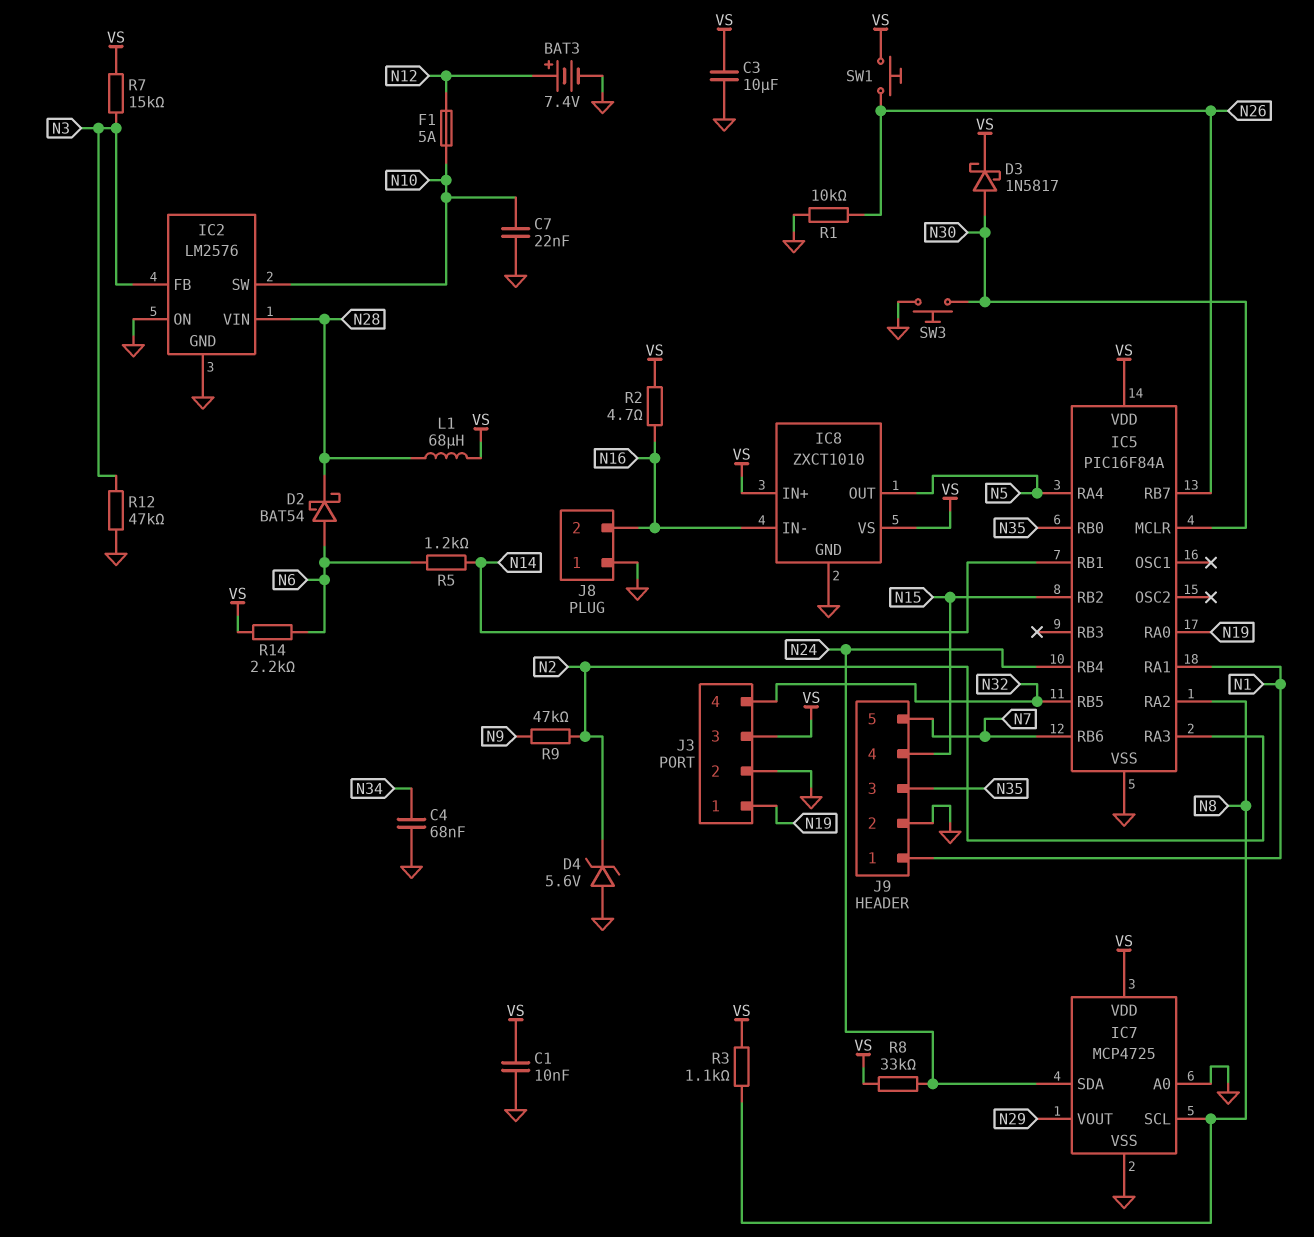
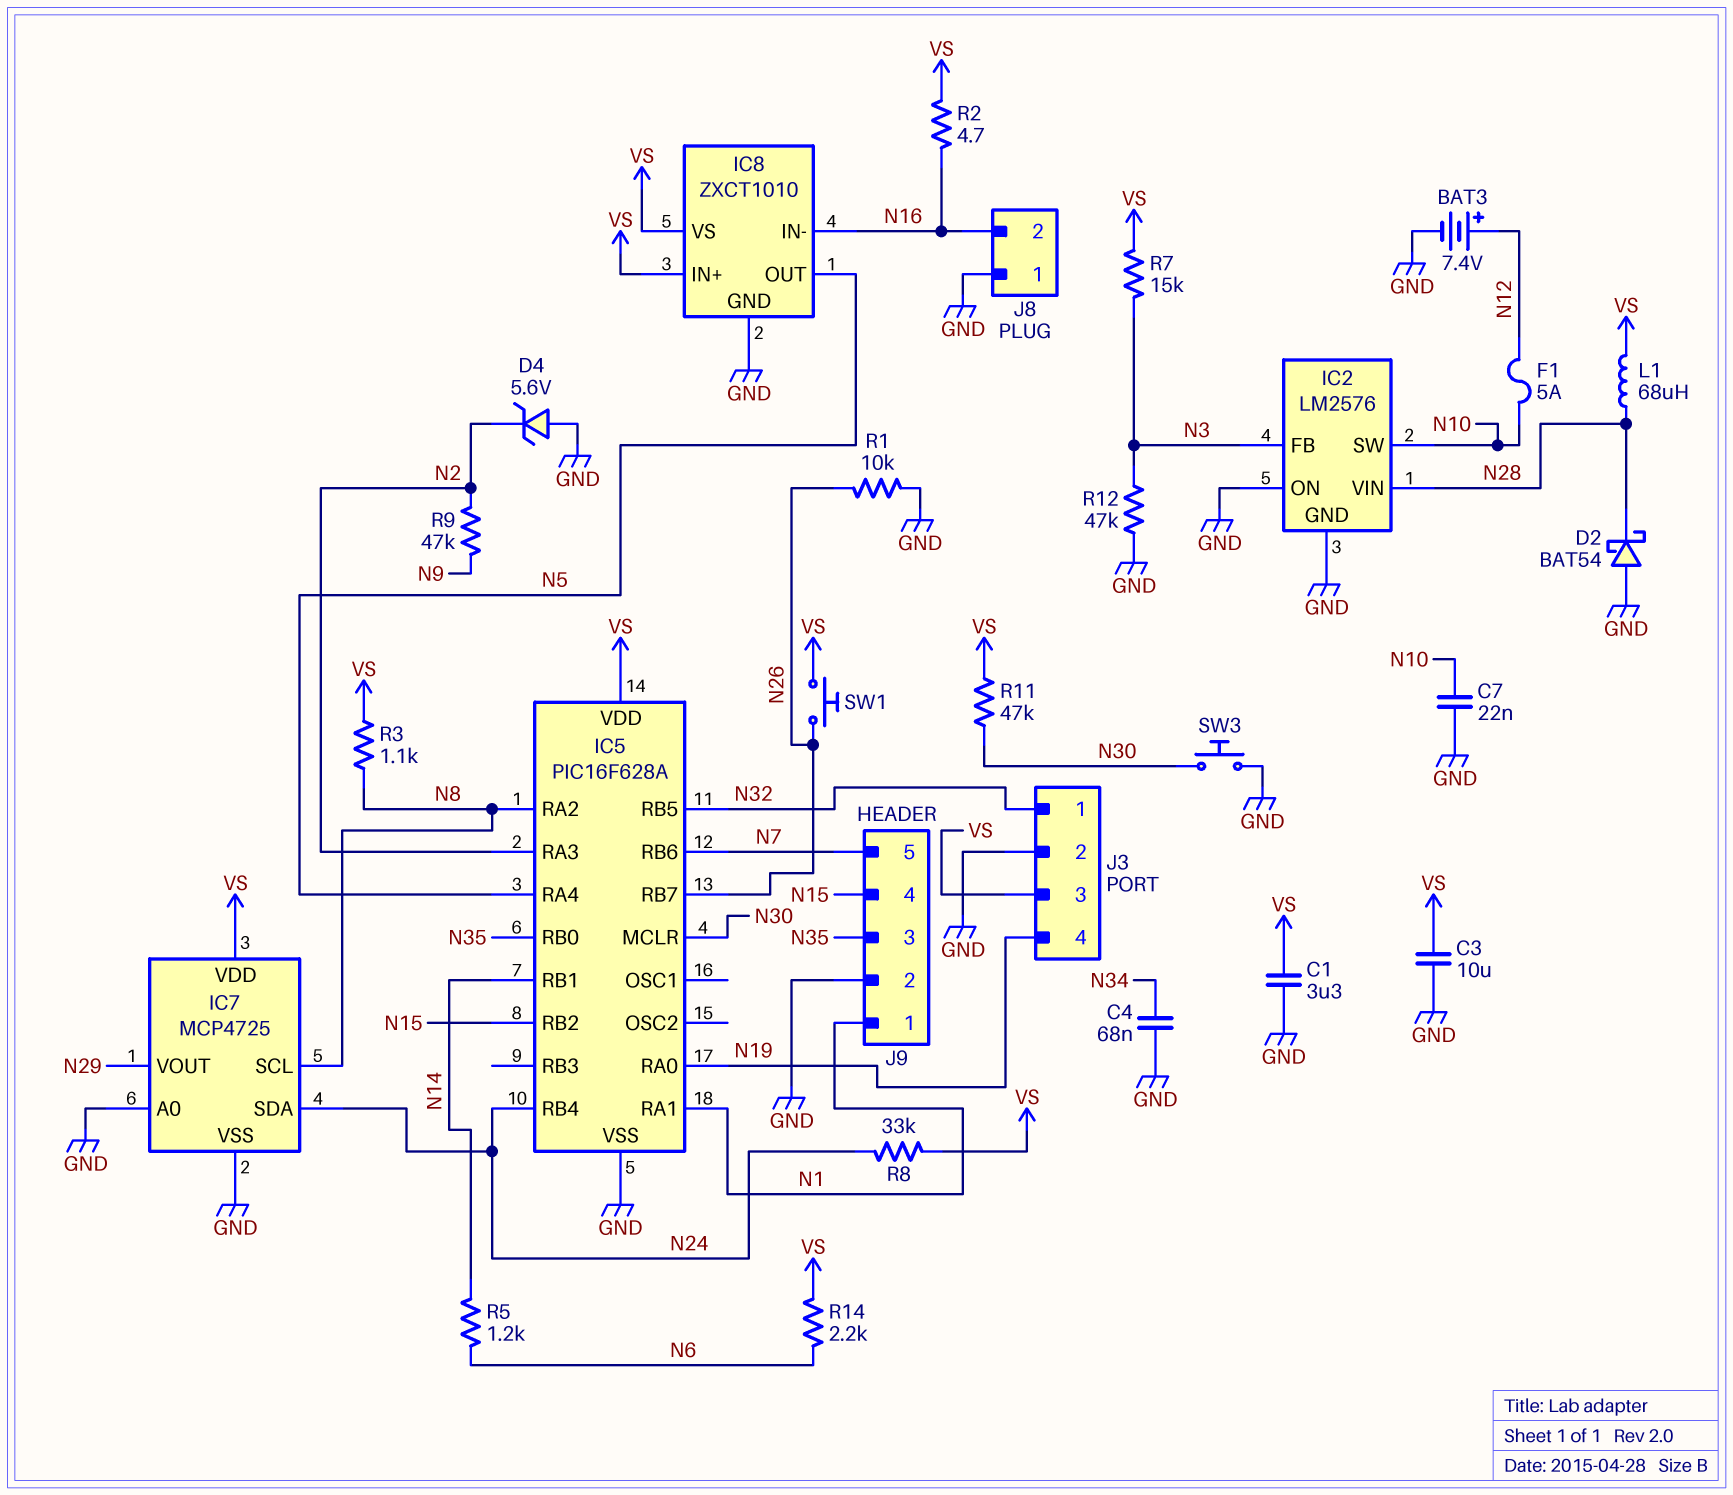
C1: 10nF (GND, VS) -> 3.3uF (GND, VS)
D2: schottky BAT54 (A N6, K N28) -> schottky BAT54 (A GND, K N28)
D3: schottky 1N5817 (A N30, K VS) -> none
IC5: PIC16F84A -> PIC16F628A
J3 pin 1: N19 -> N32
J3 pin 4: N32 -> N19
R11: none -> 47k (N30, VS)

